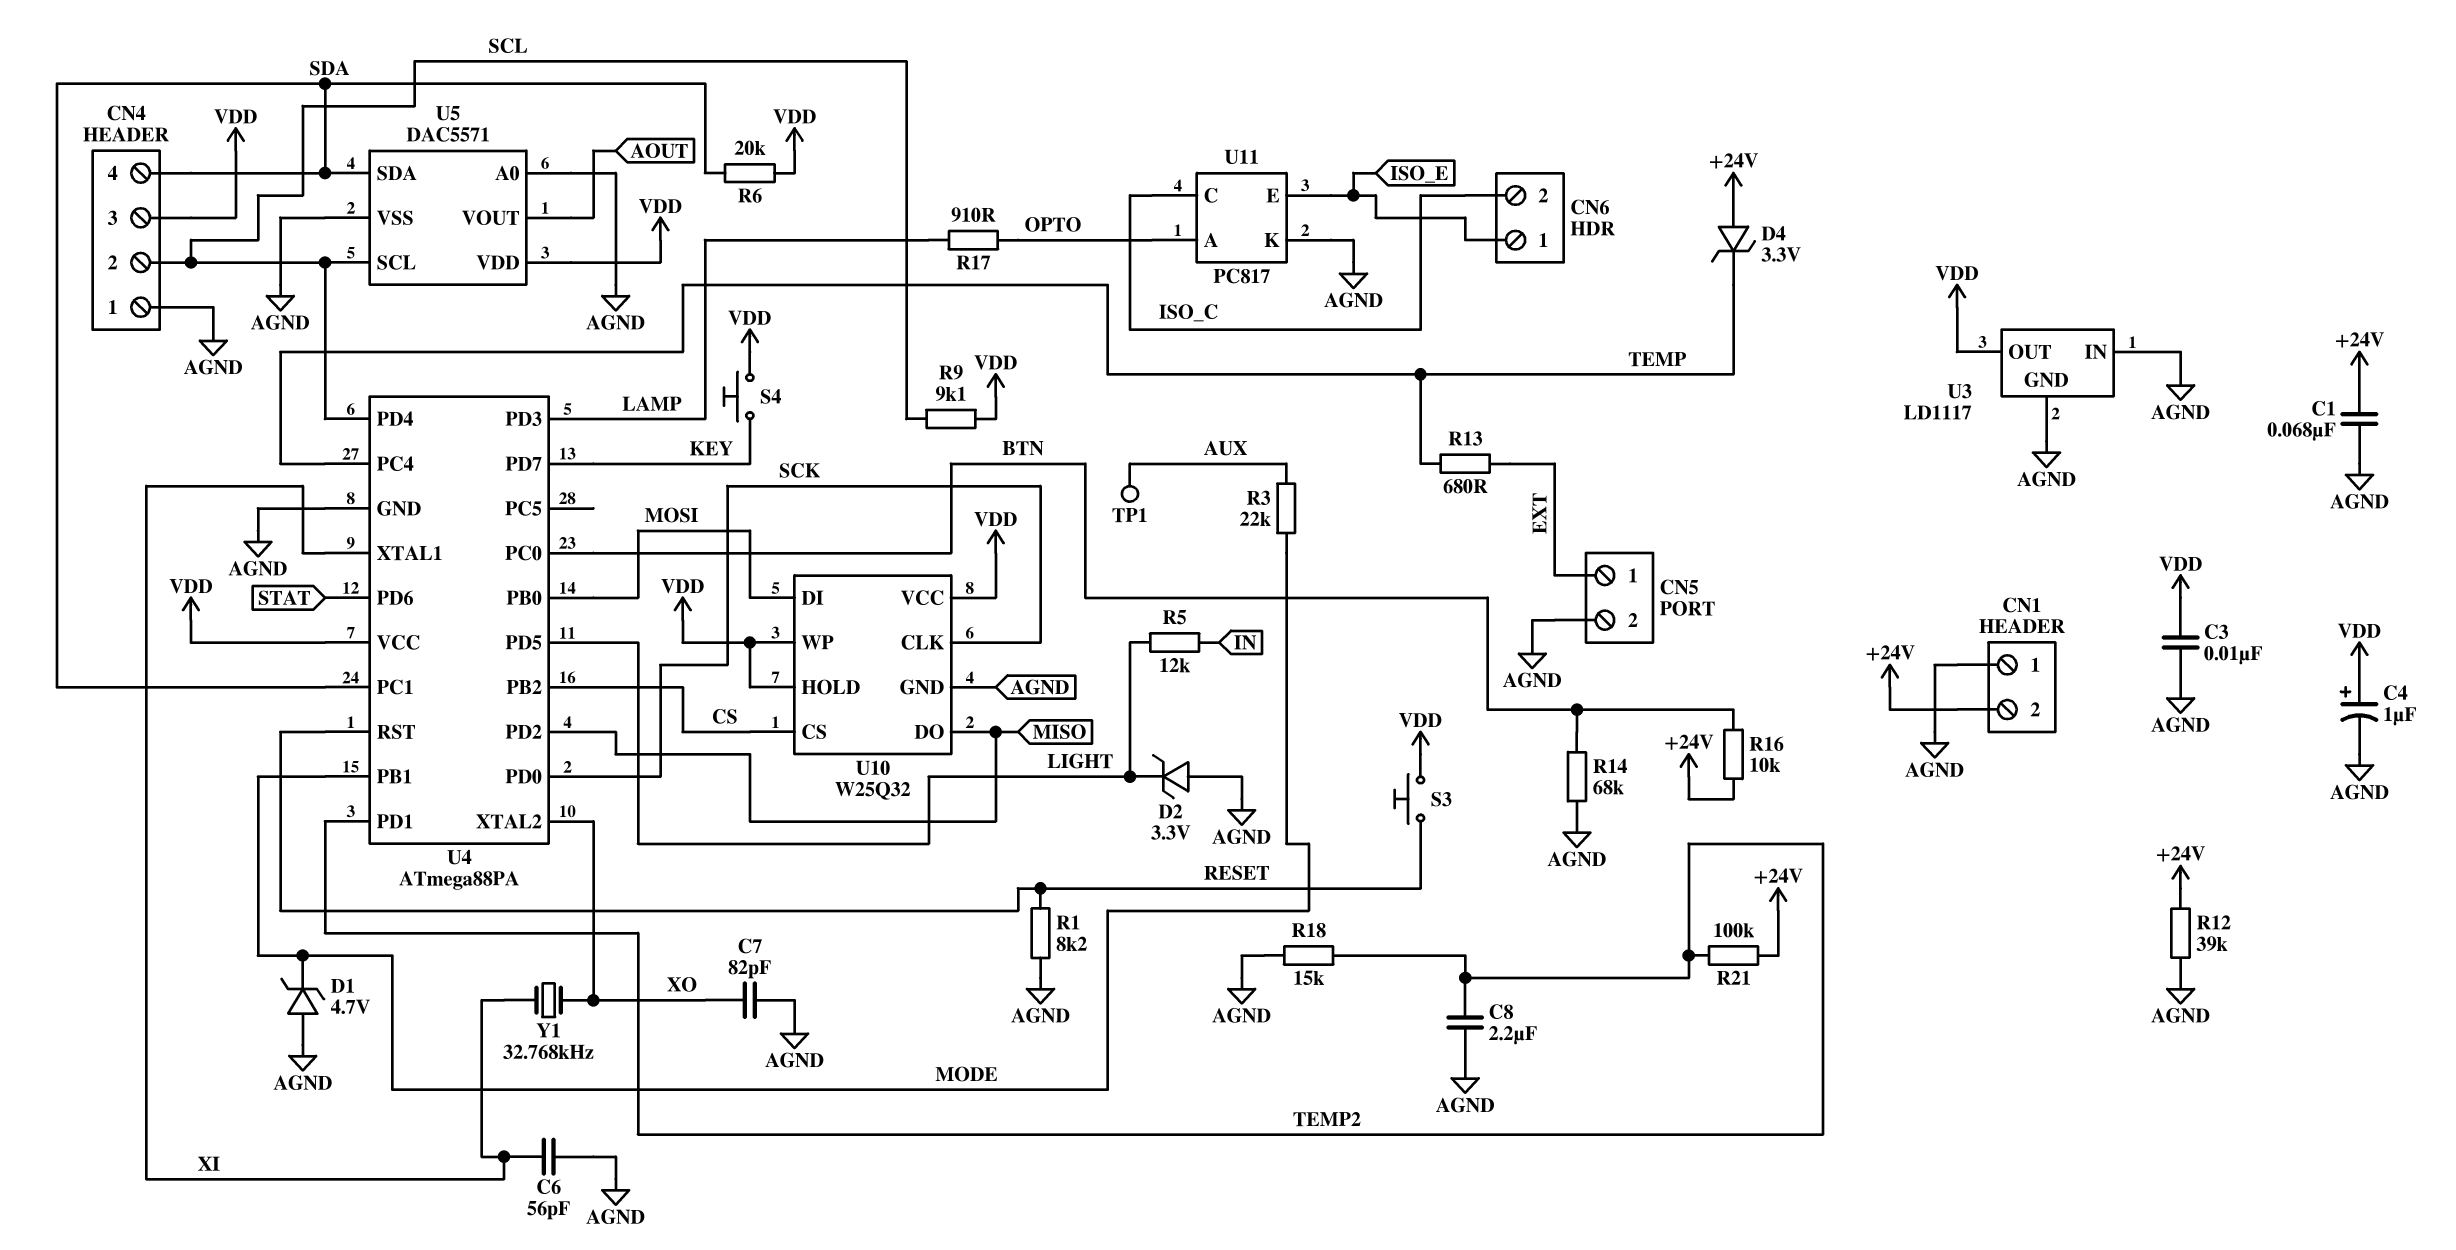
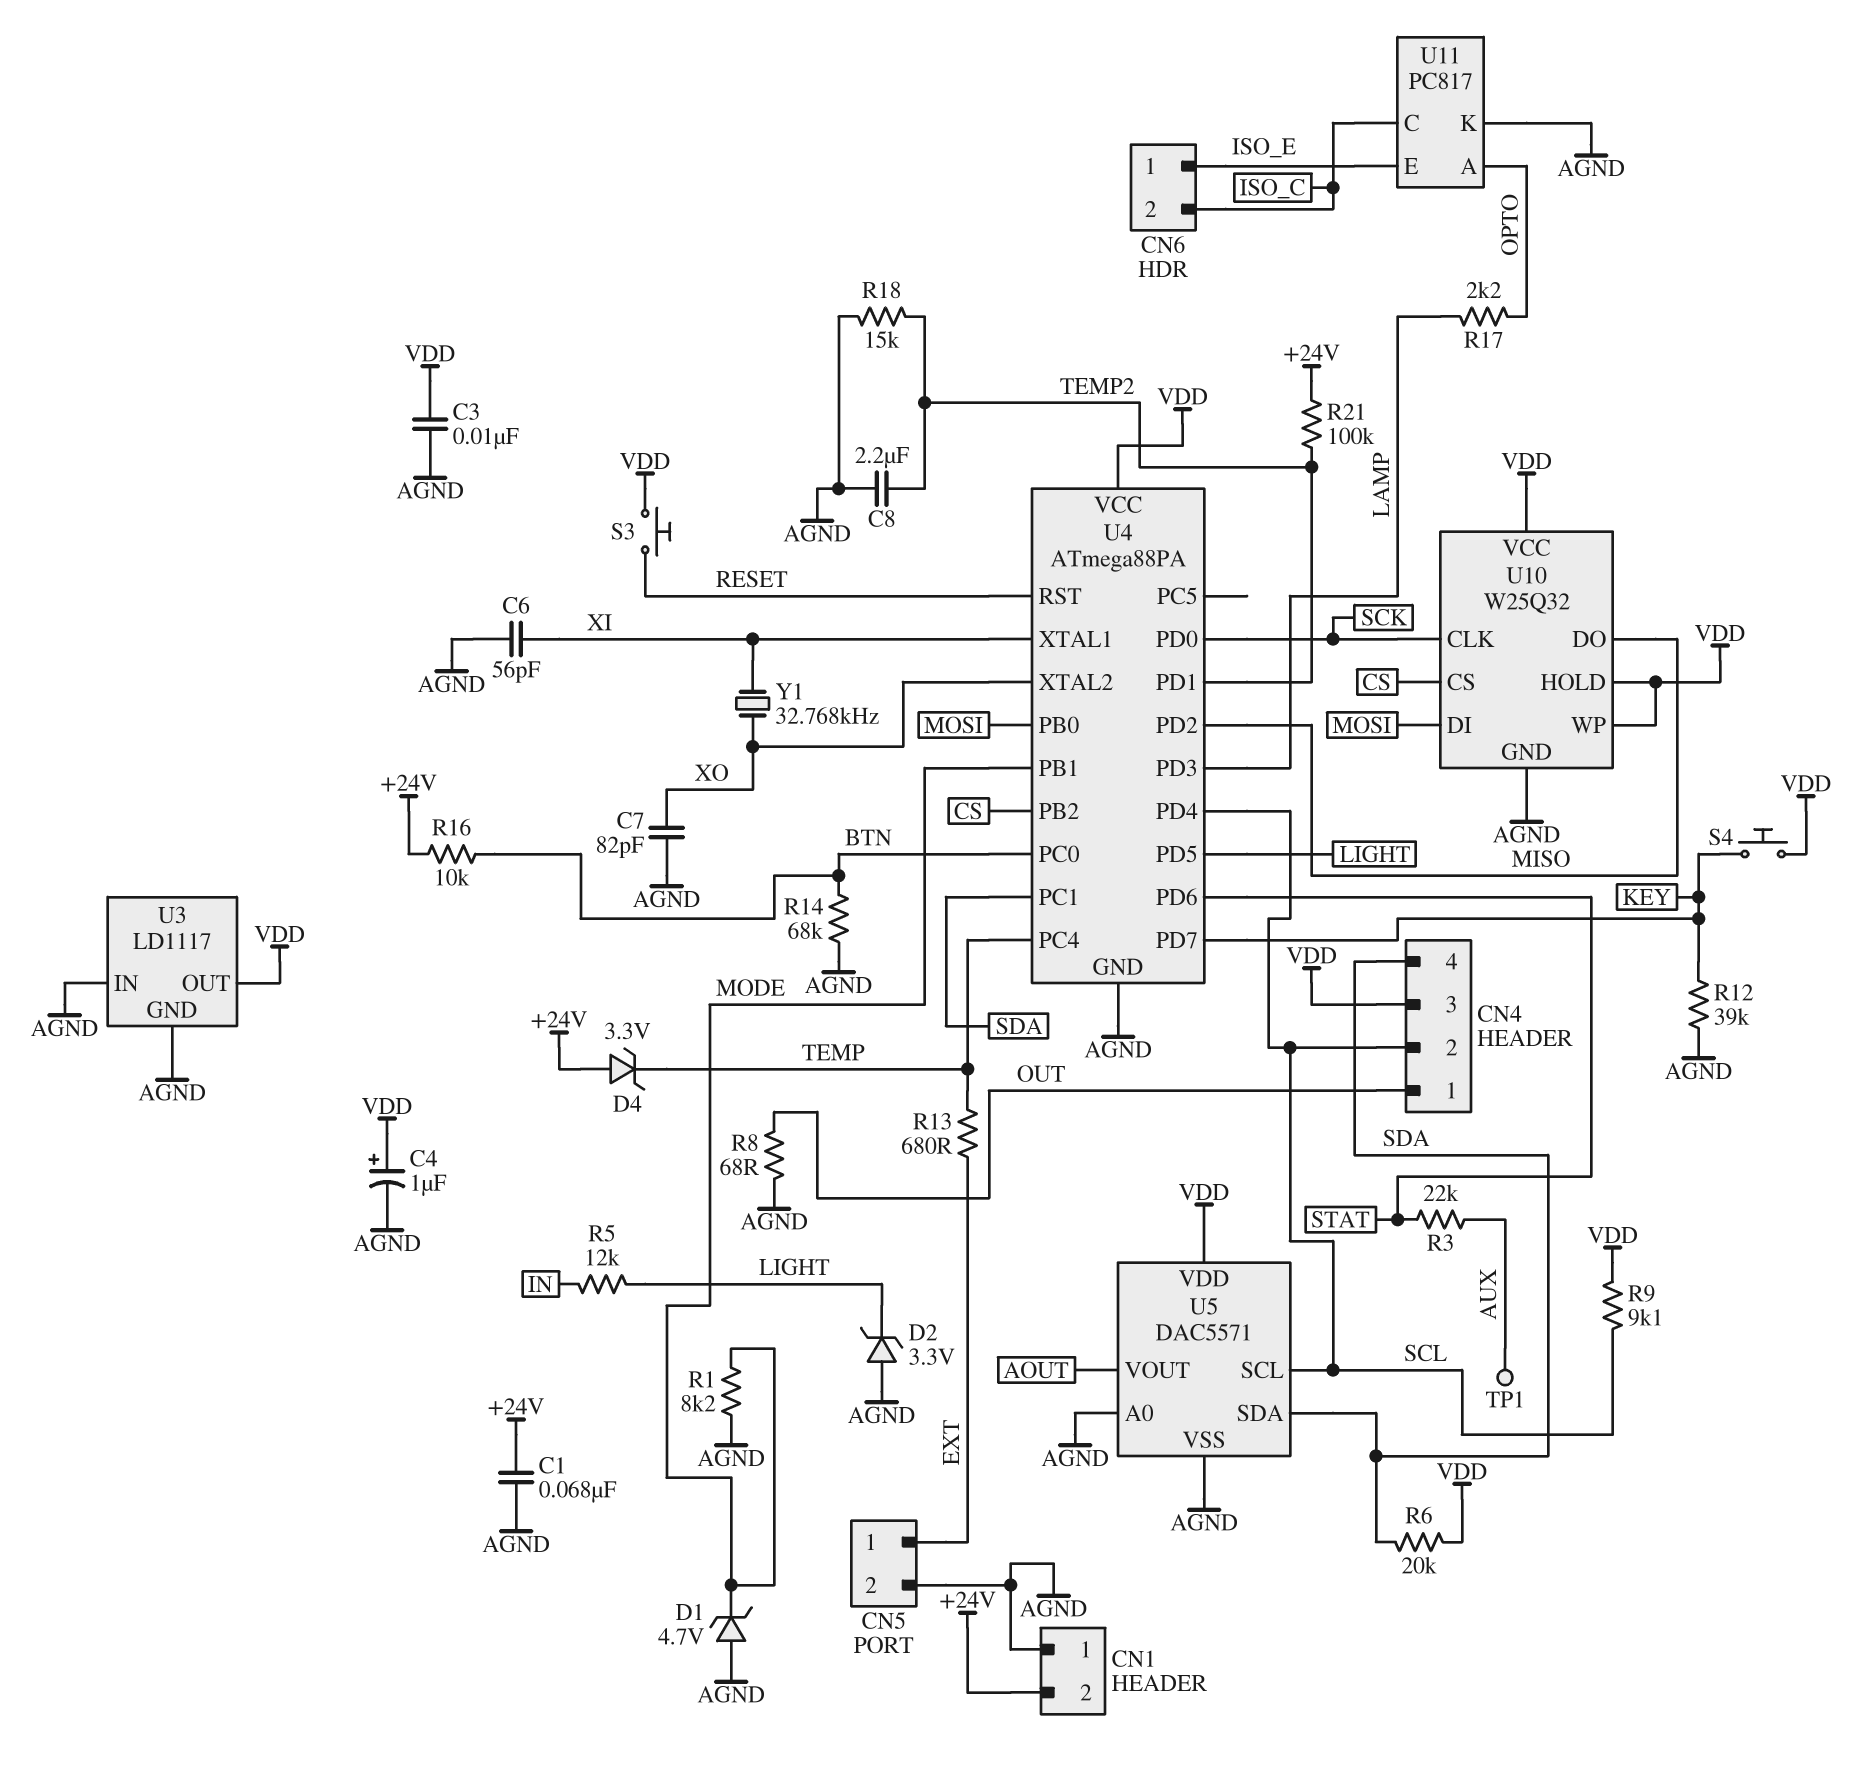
CN4 pin 1: AGND -> OUT
R1: 8.2k (AGND, RESET) -> 8.2k (AGND, MODE)
R3: 22k (AUX, MODE) -> 22k (AUX, STAT)
R8: none -> 68 (AGND, OUT)
R12: 39k (+24V, AGND) -> 39k (AGND, KEY)
R17: 910 (LAMP, OPTO) -> 2.2k (LAMP, OPTO)

